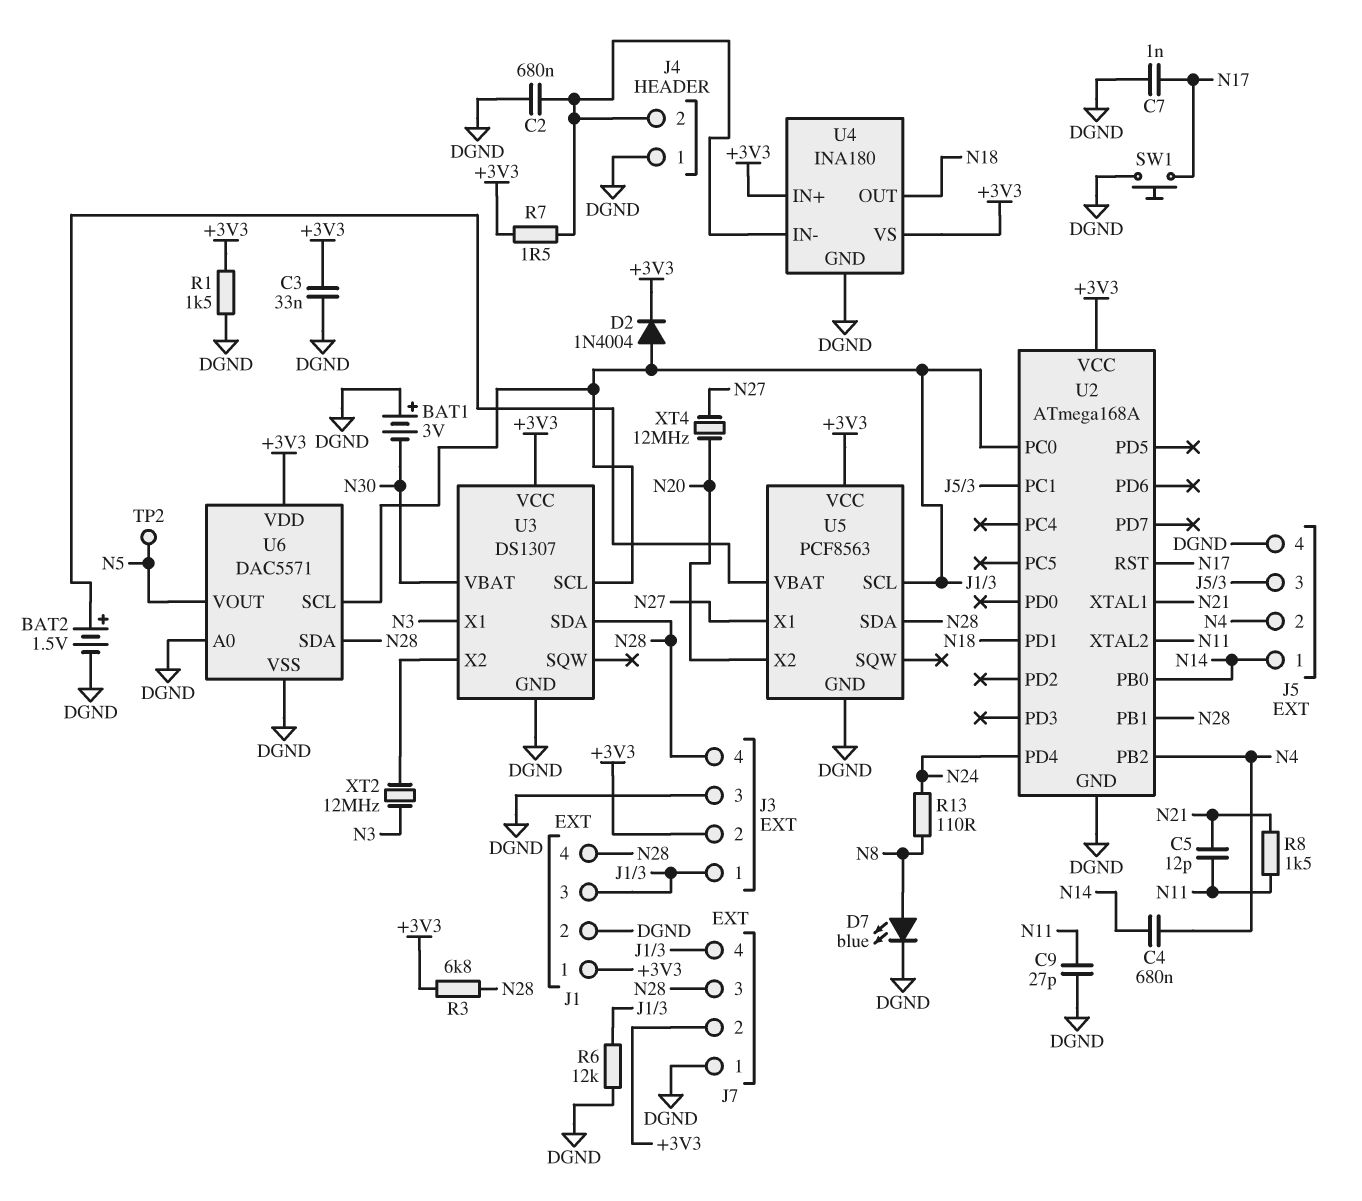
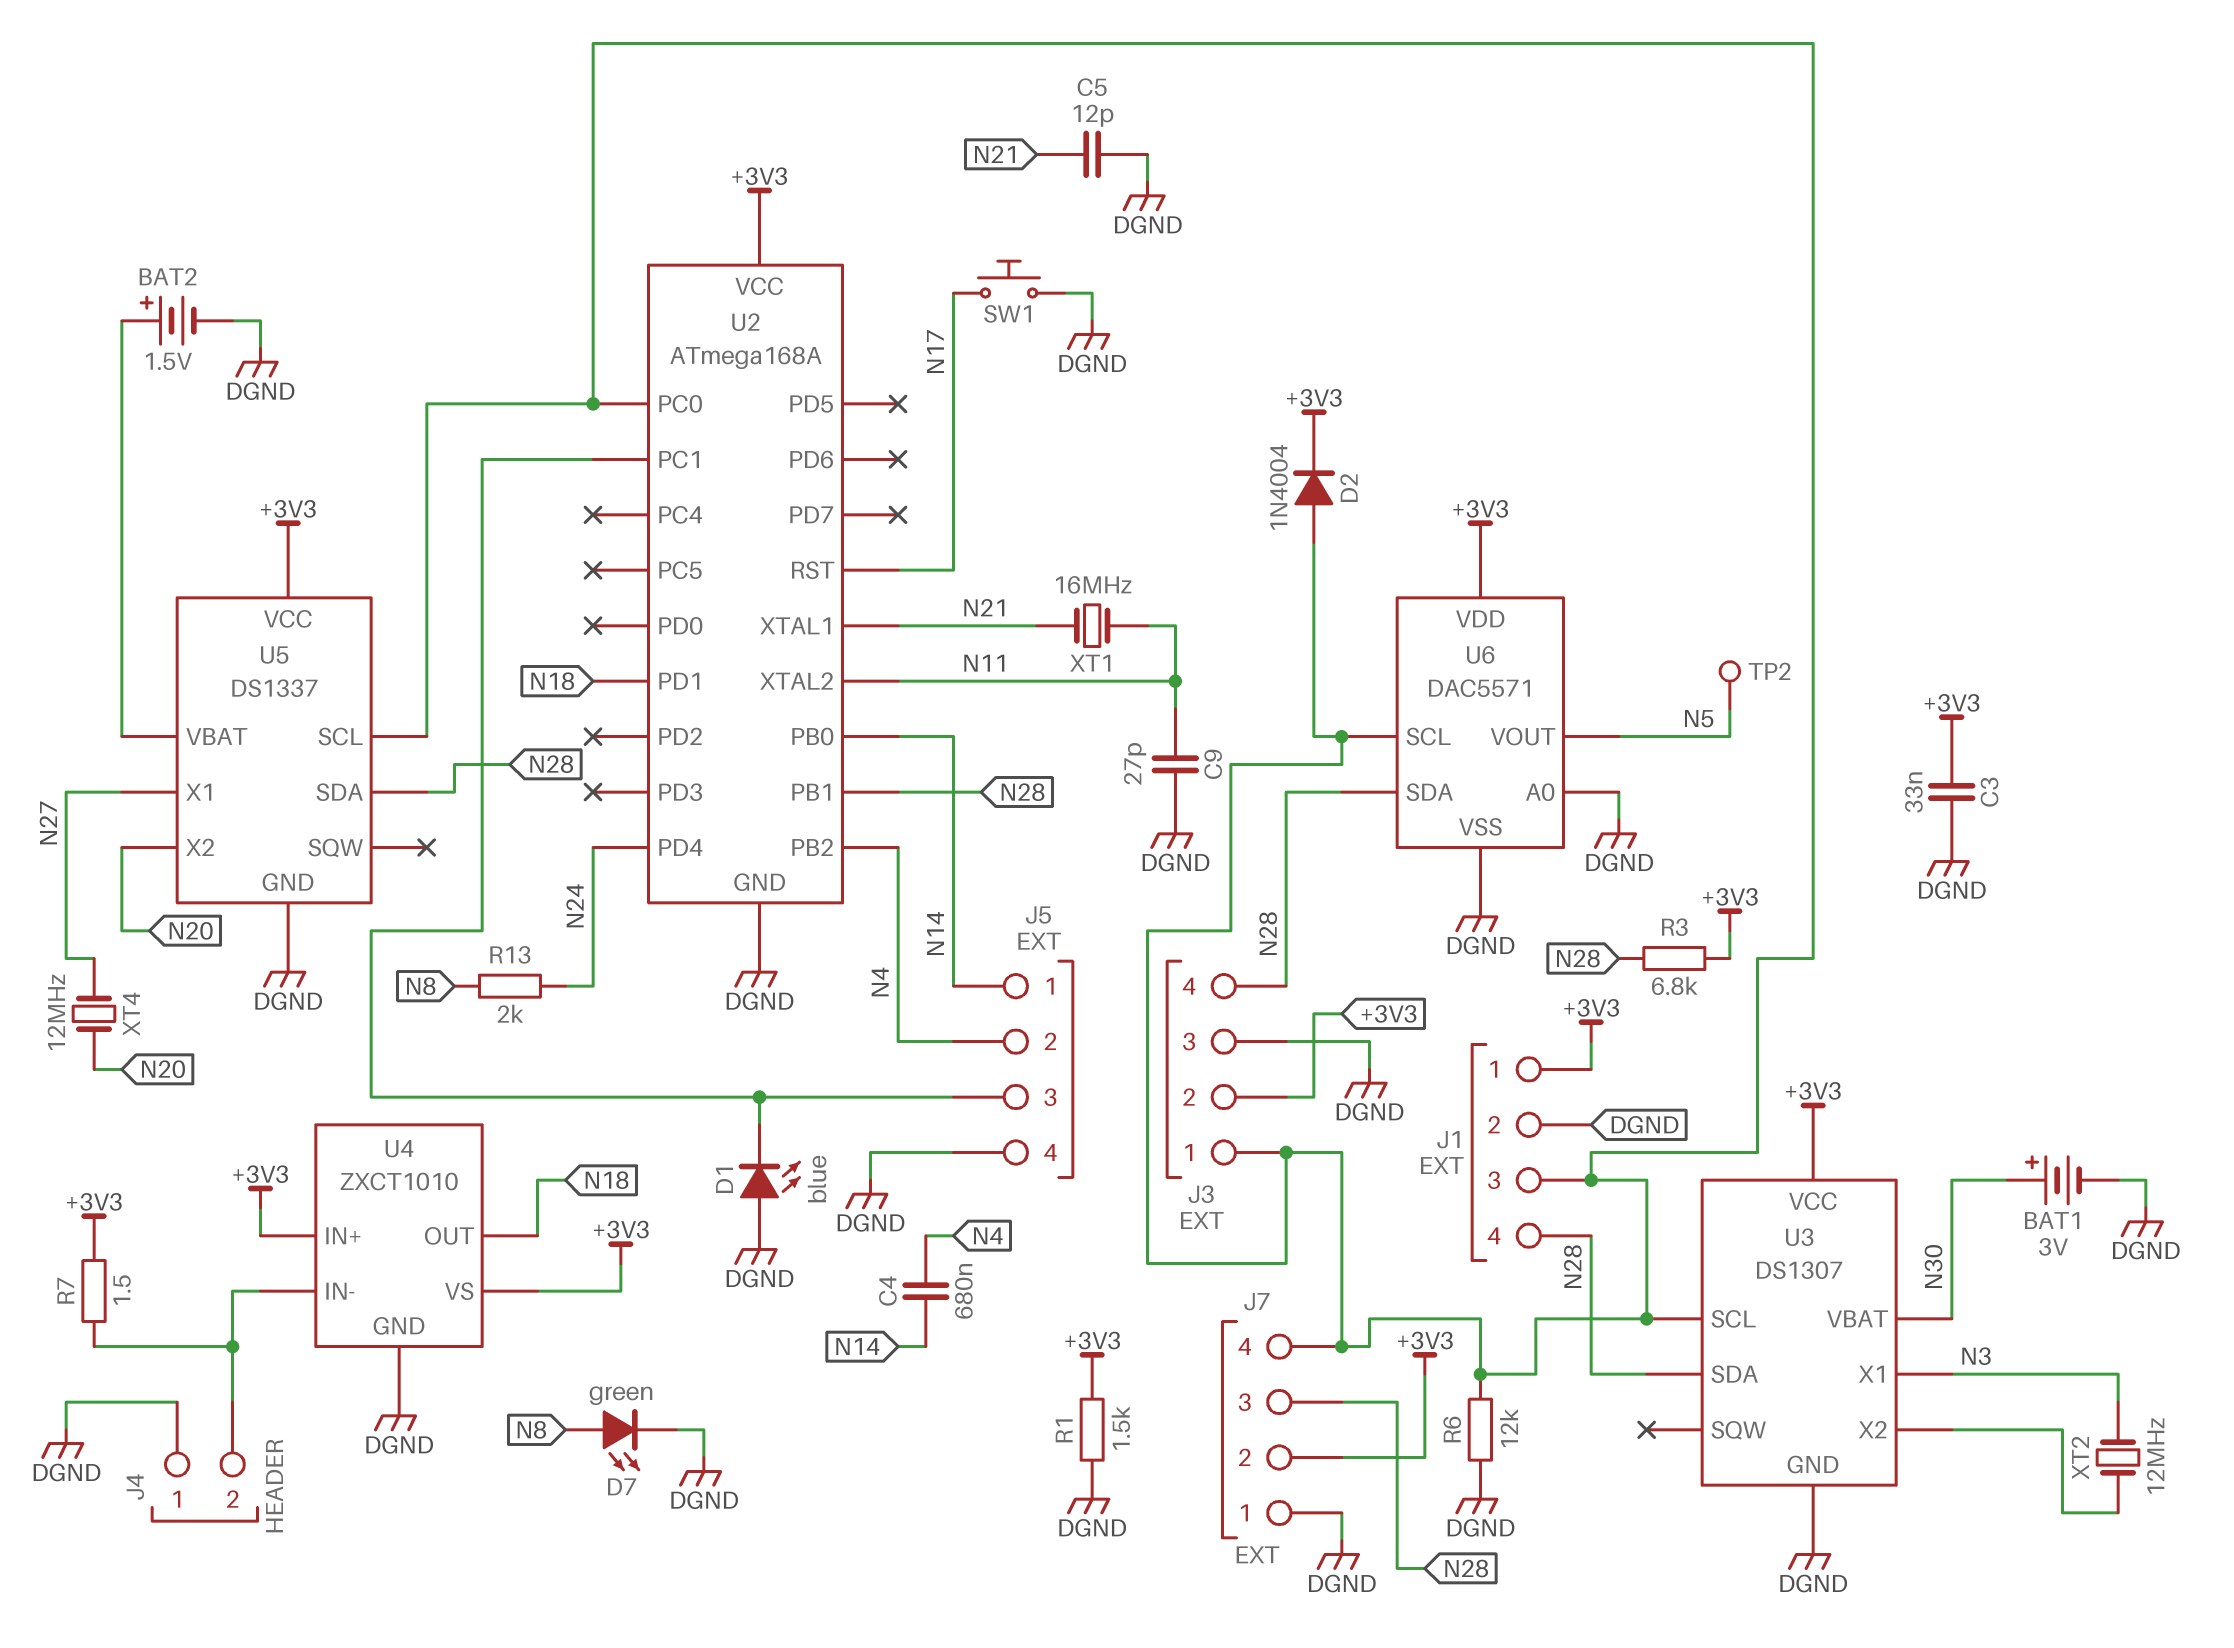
BAT1: 3V (plus DGND, minus N30) -> 3V (plus N30, minus DGND)
C2: 680nF (DGND, J4/2) -> none
C5: 12pF (N11, N21) -> 12pF (DGND, N21)
C7: 1nF (DGND, N17) -> none
D1: none -> LED blue (A DGND, K J5/3)
D7: LED blue (A N8, K DGND) -> LED green (A N8, K DGND)
R8: 1.5k (N11, N21) -> none
R13: 110 (N8, N24) -> 2k (N8, N24)
U4: INA180 -> ZXCT1010
U5: PCF8563 -> DS1337
XT1: none -> 16MHz (N11, N21)

